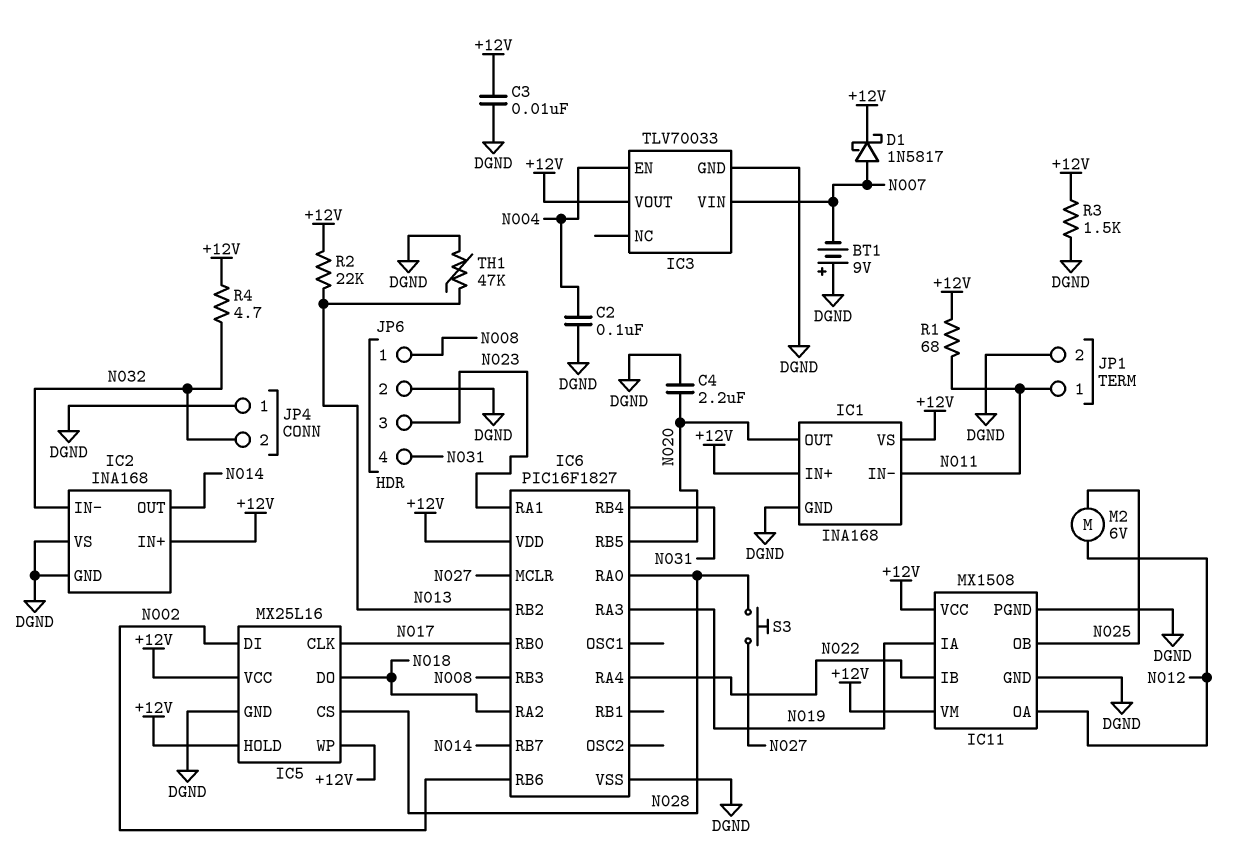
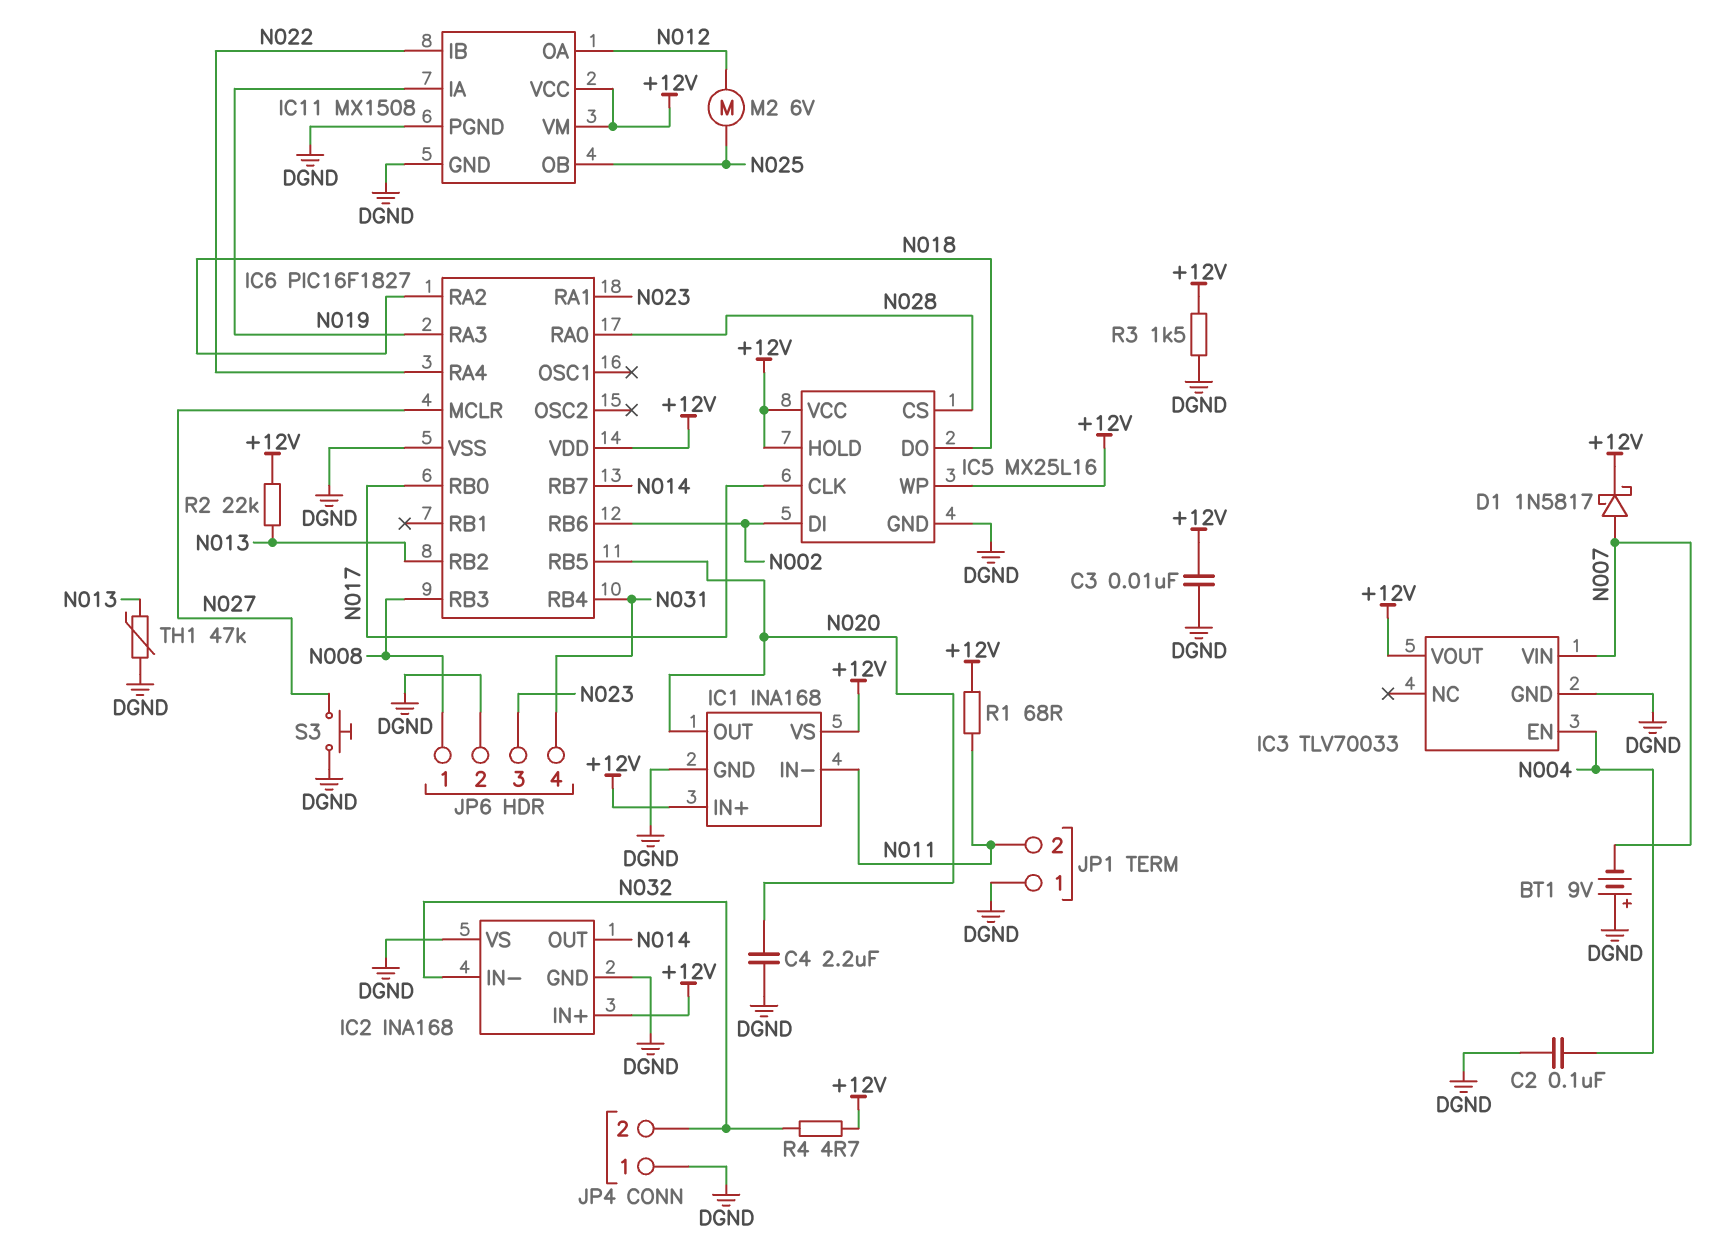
JP1 pin 1: N011 -> DGND
JP1 pin 2: DGND -> N011
S3: button (N027, N028) -> button (DGND, N027)

